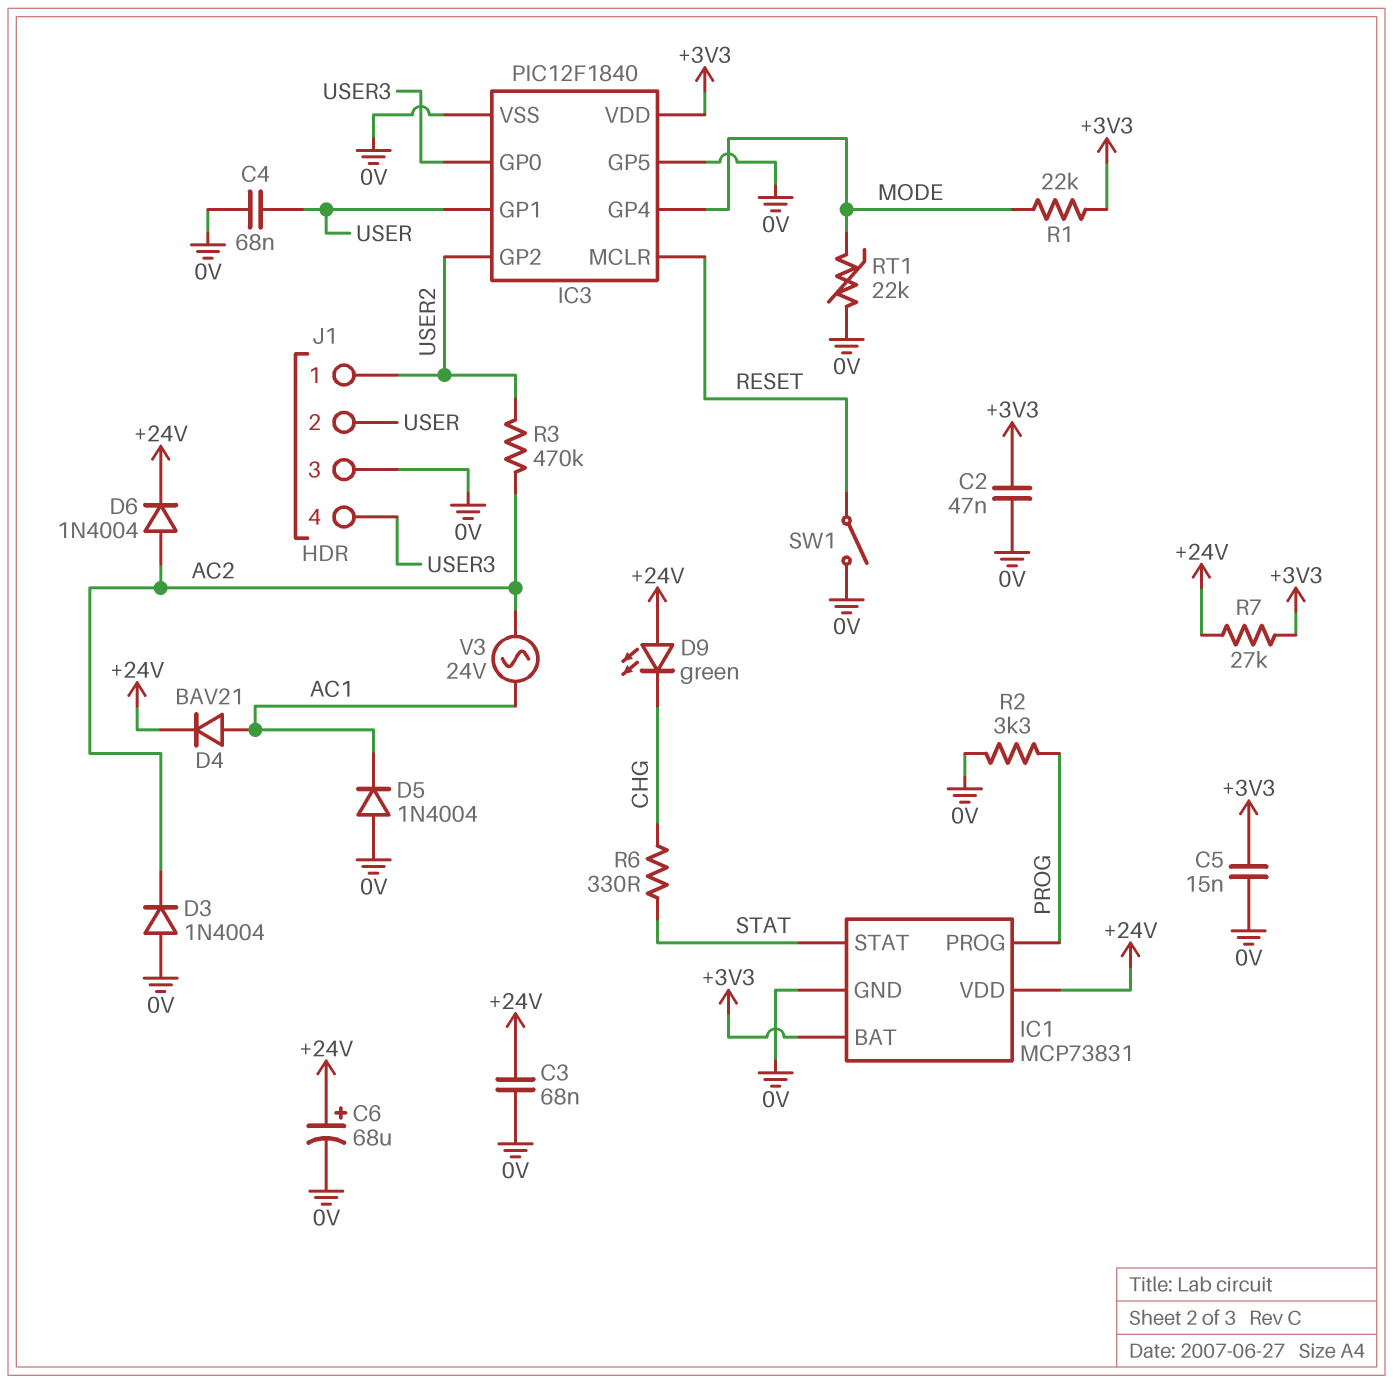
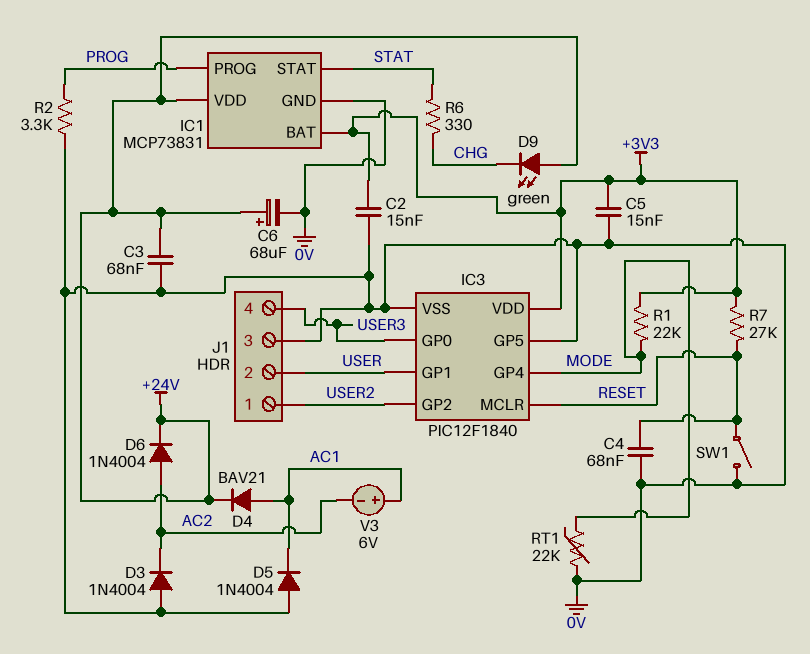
C2: 47nF (+3V3, 0V) -> 15nF (+3V3, 0V)
C4: 68nF (0V, USER) -> 68nF (0V, RESET)
R3: 470k (AC2, USER2) -> none
R7: 27k (+3V3, +24V) -> 27k (+3V3, RESET)
V3: AC 24V (AC1, AC2) -> 6V (plus AC1, minus AC2)

